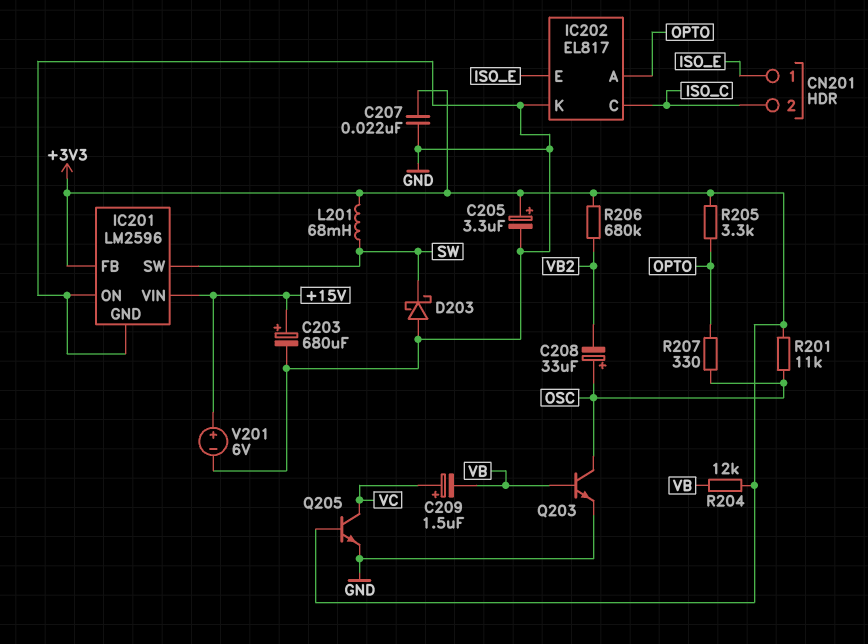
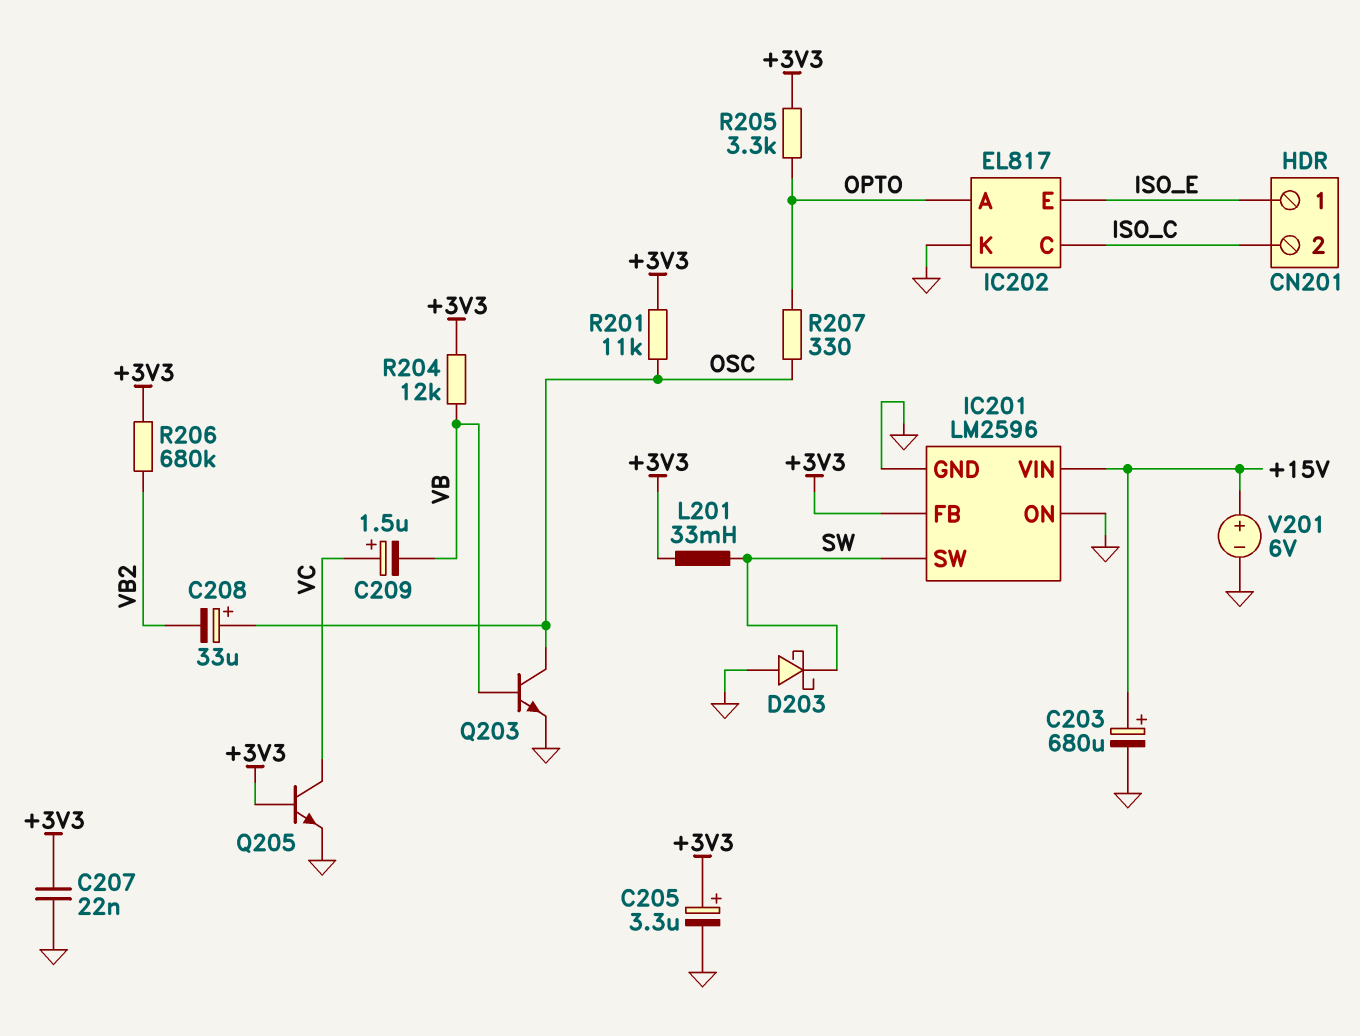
L201: 68mH (+3V3, SW) -> 33mH (+3V3, SW)

